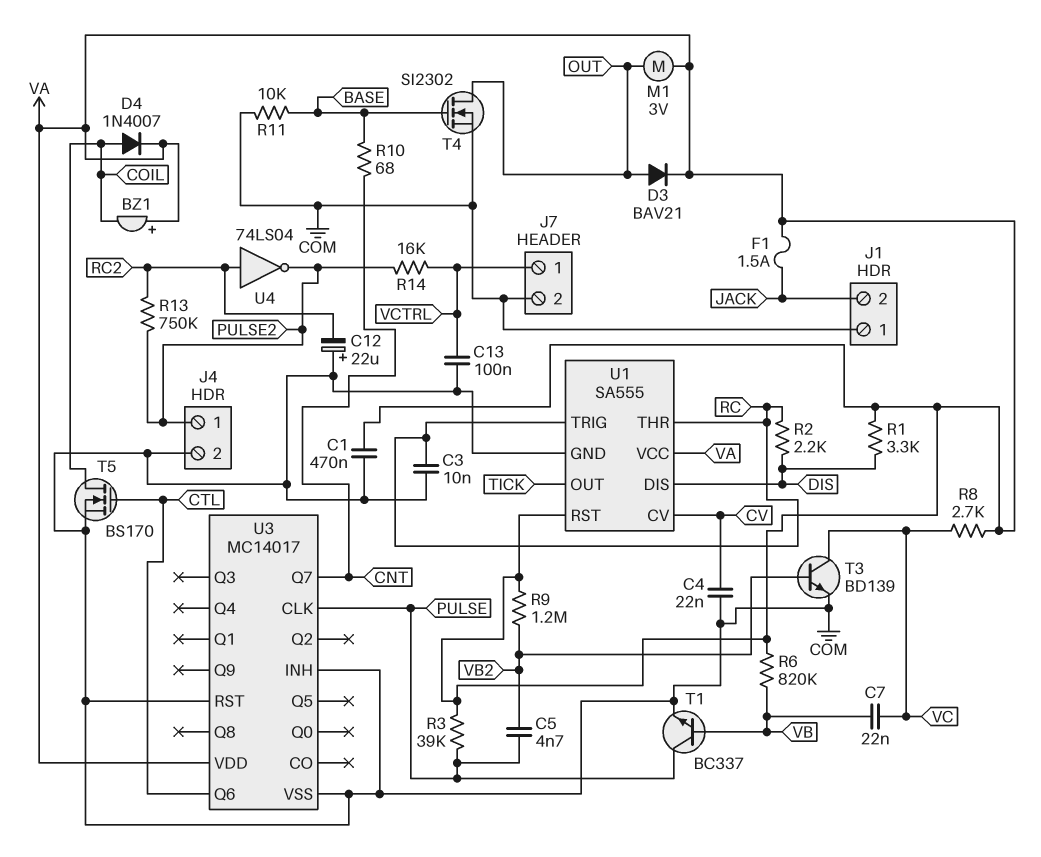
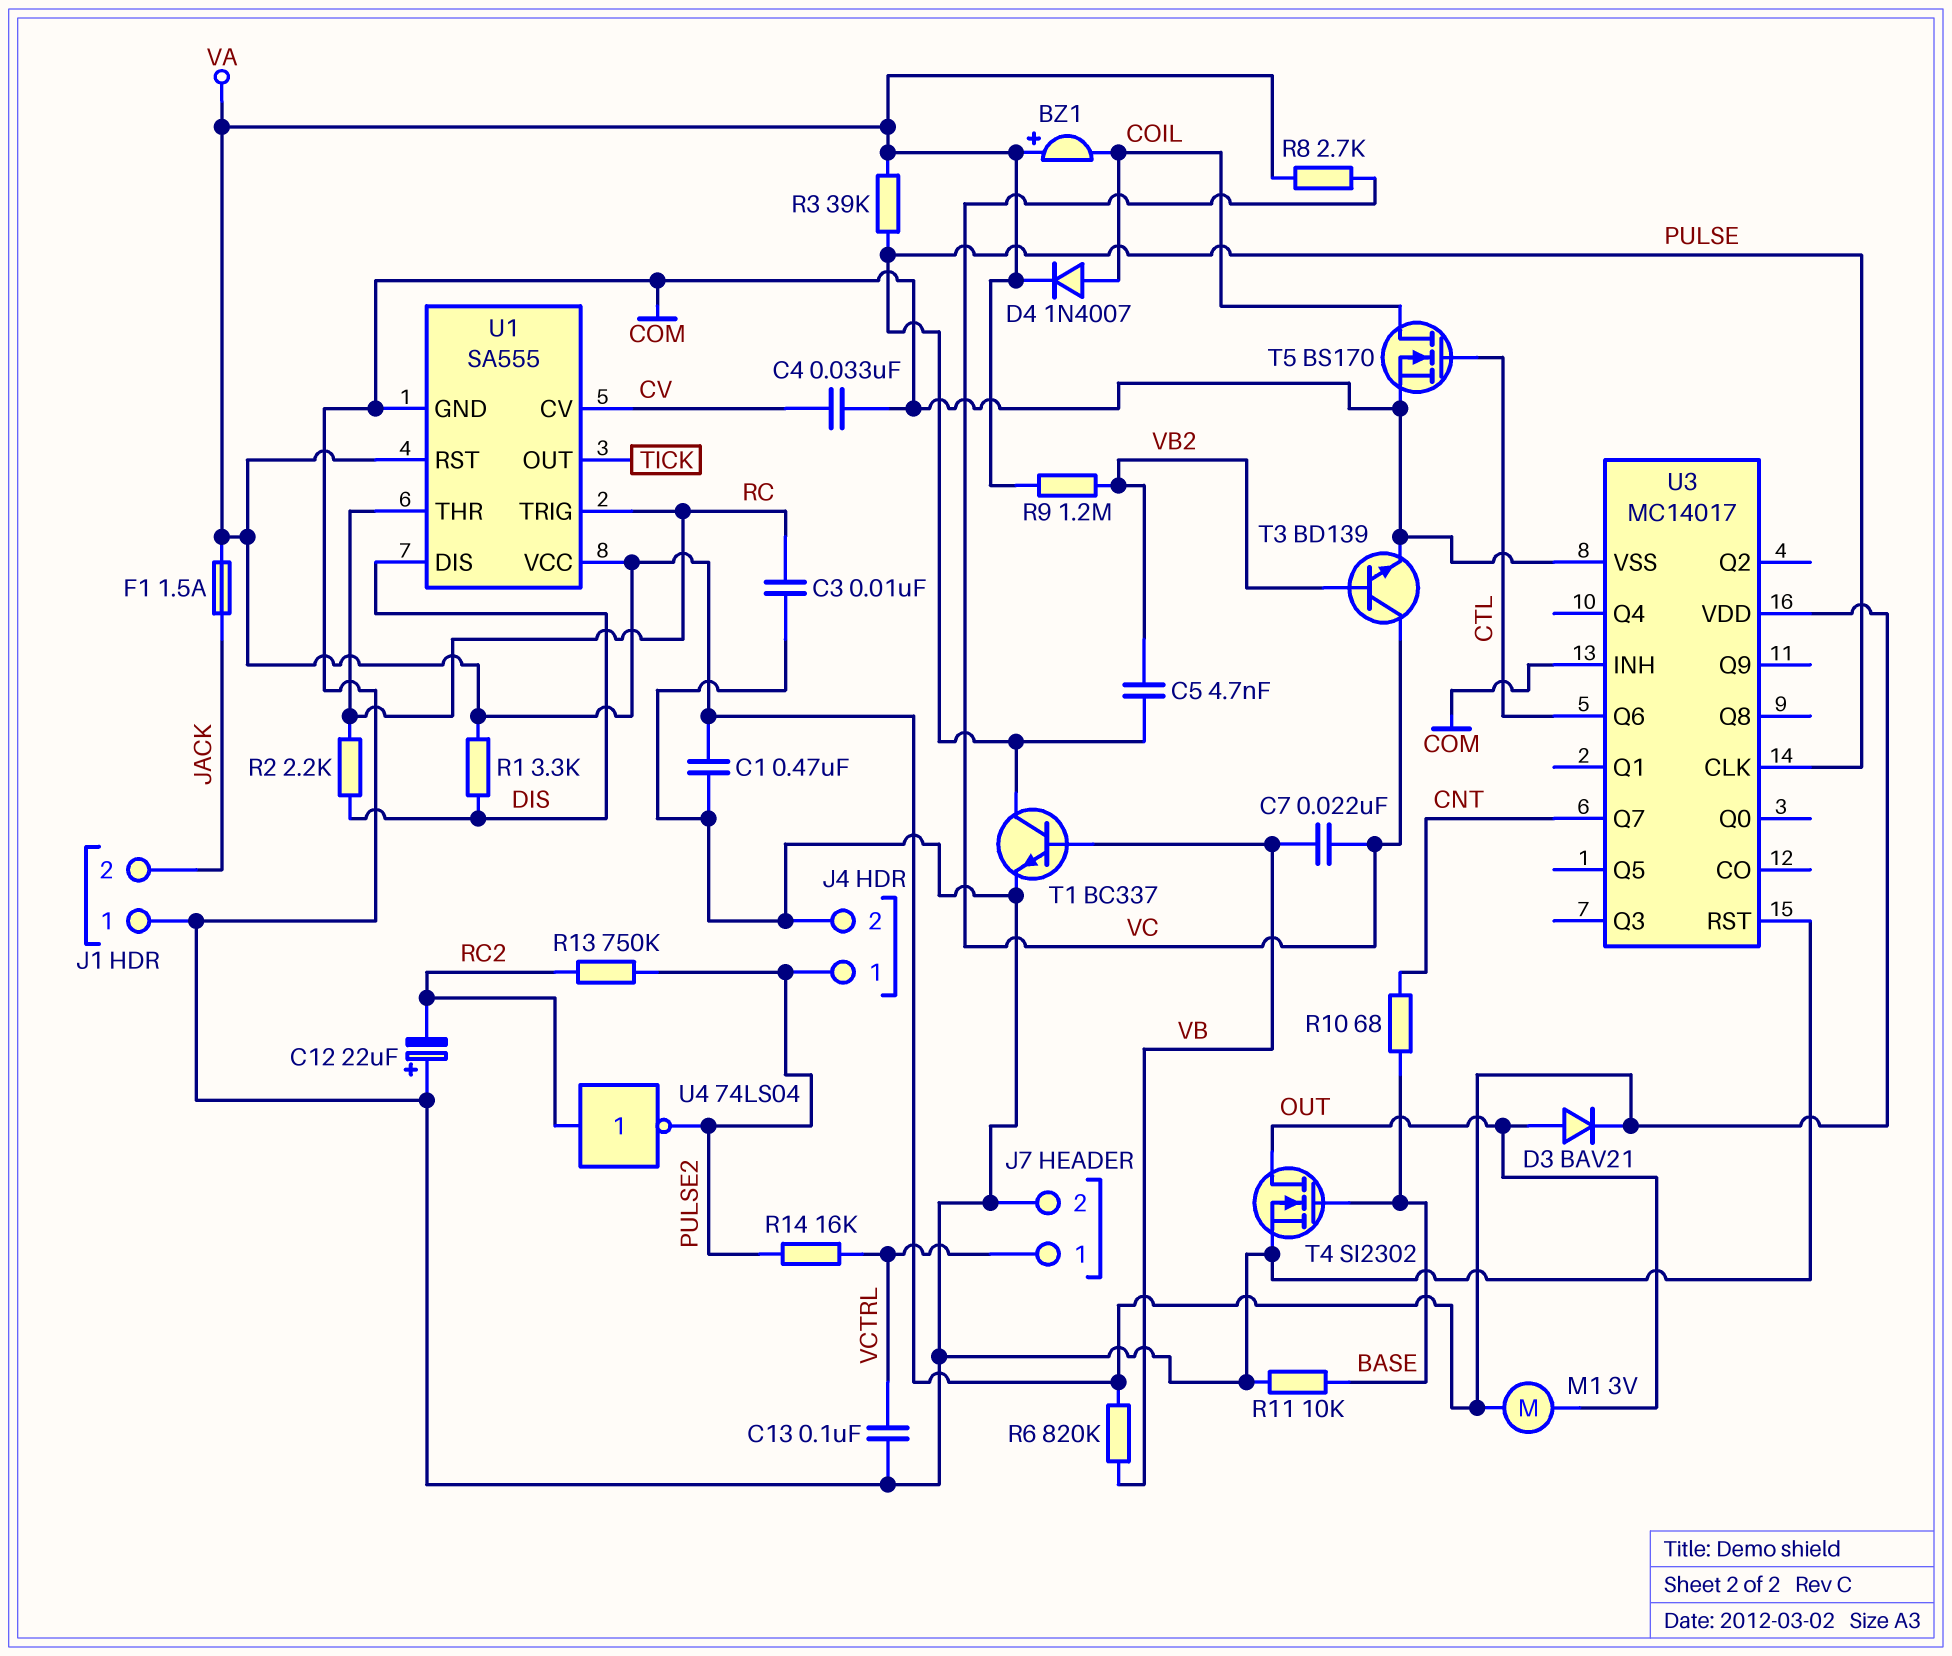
C4: 22nF (COM, CV) -> 33nF (COM, CV)

